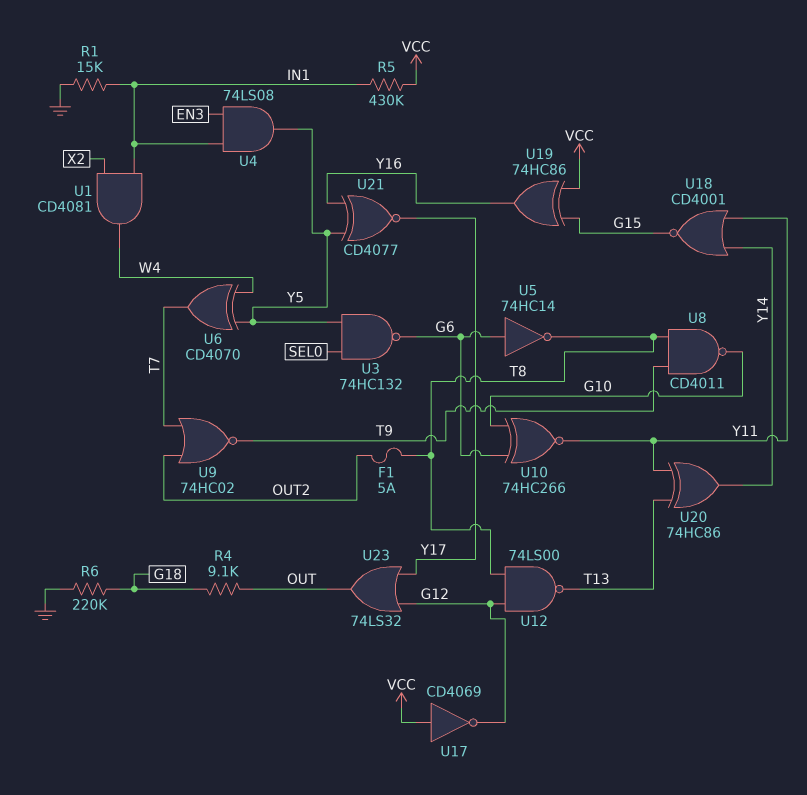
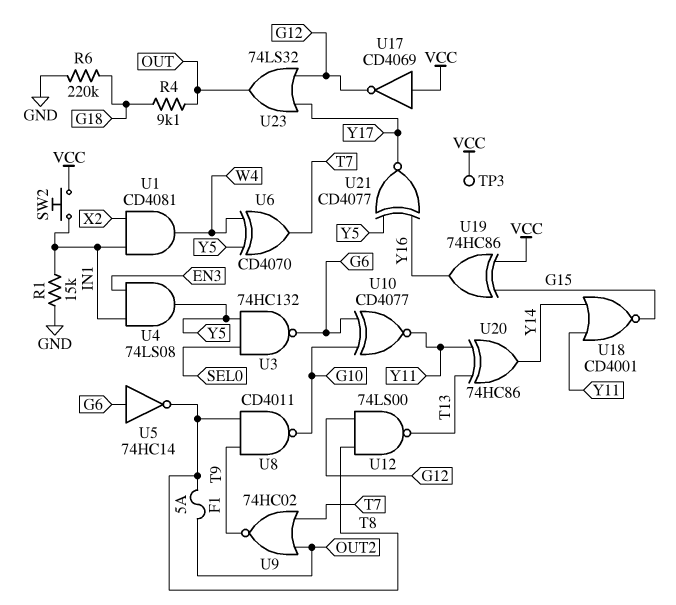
R5: 430k (IN1, VCC) -> none
SW2: none -> button (IN1, VCC)
TP3: none -> test point (VCC)
U10: XNOR 74HC266 (in G6, in G10, out Y11) -> XNOR CD4077 (in G6, in G10, out Y11)

